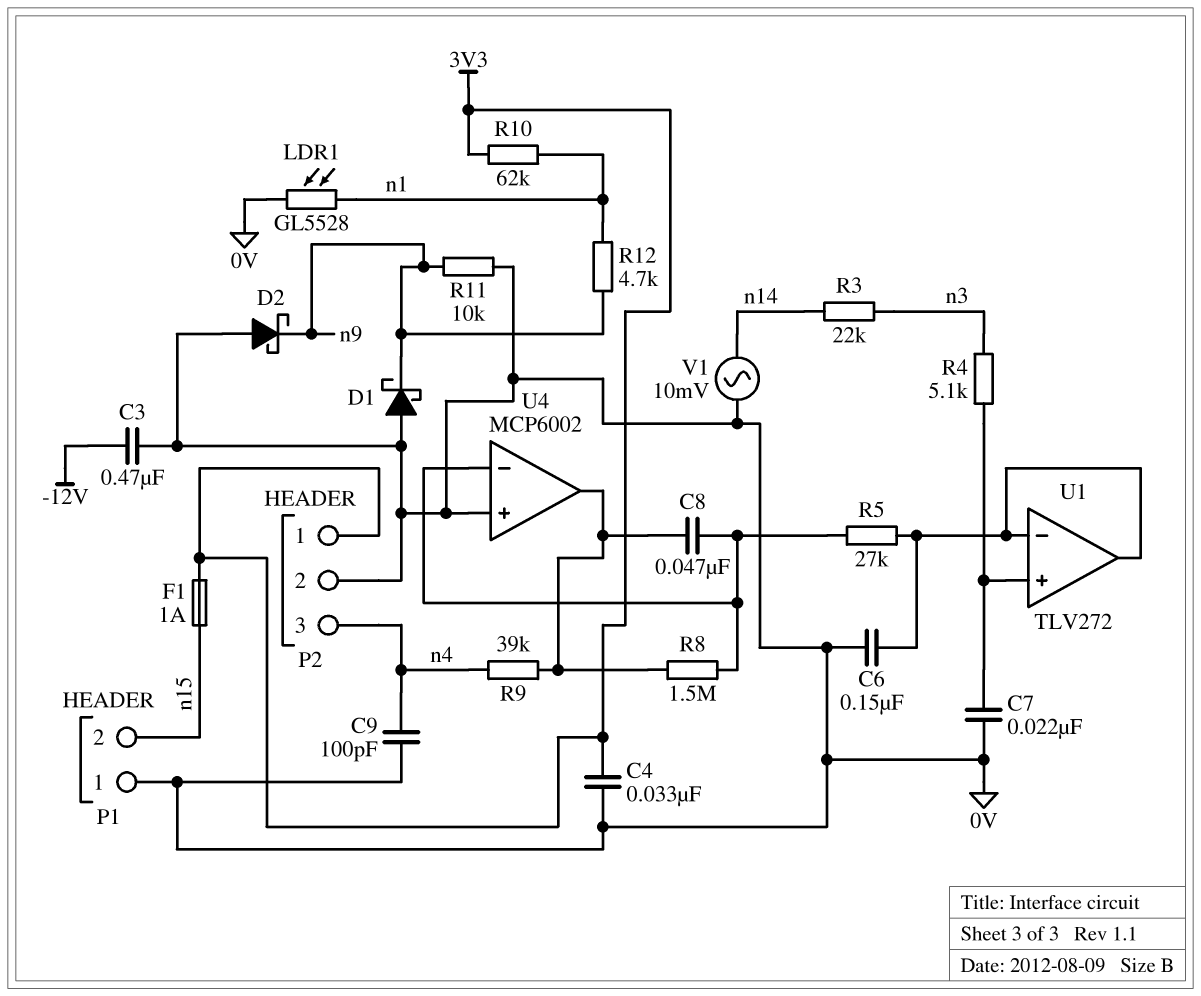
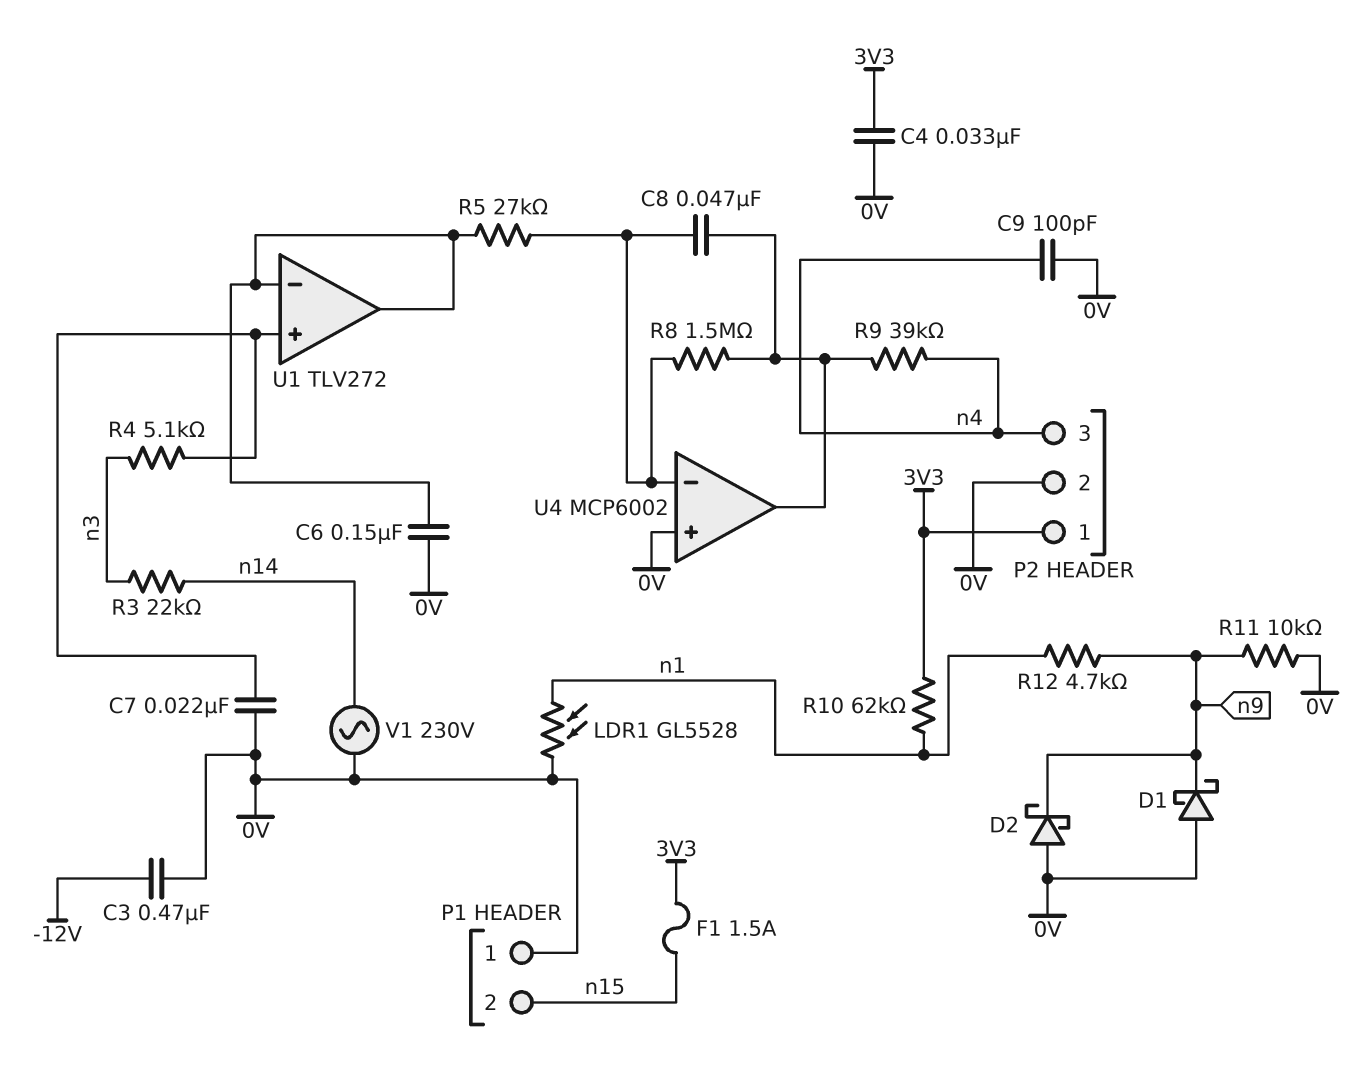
F1: 1A (3V3, n15) -> 1.5A (3V3, n15)
V1: AC 10mV (0V, n14) -> AC 230V (0V, n14)

